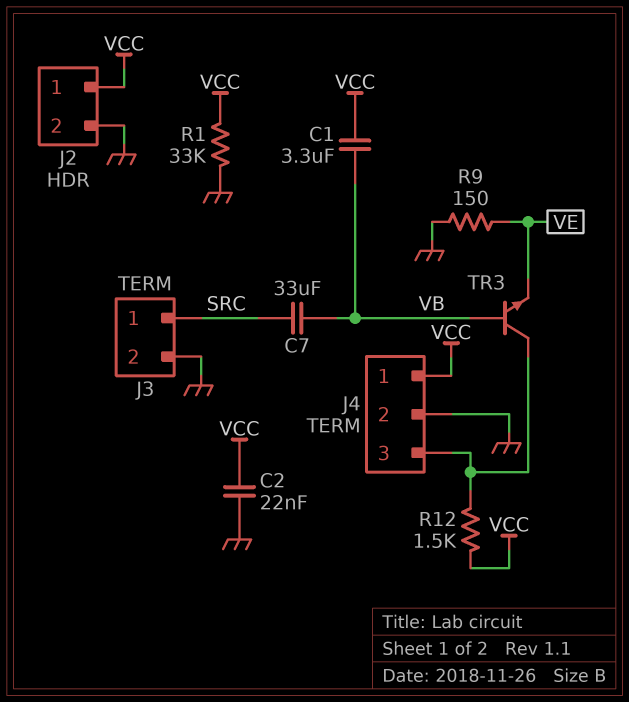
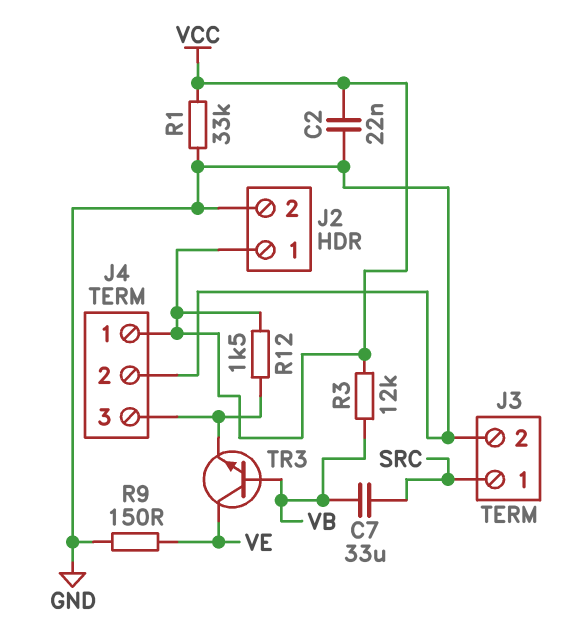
C1: 3.3uF (VB, VCC) -> none
R3: none -> 12k (VB, VCC)
TR3: NPN (B VB, C J4/3, E VE) -> NPN (B VB, C VE, E J4/3)

